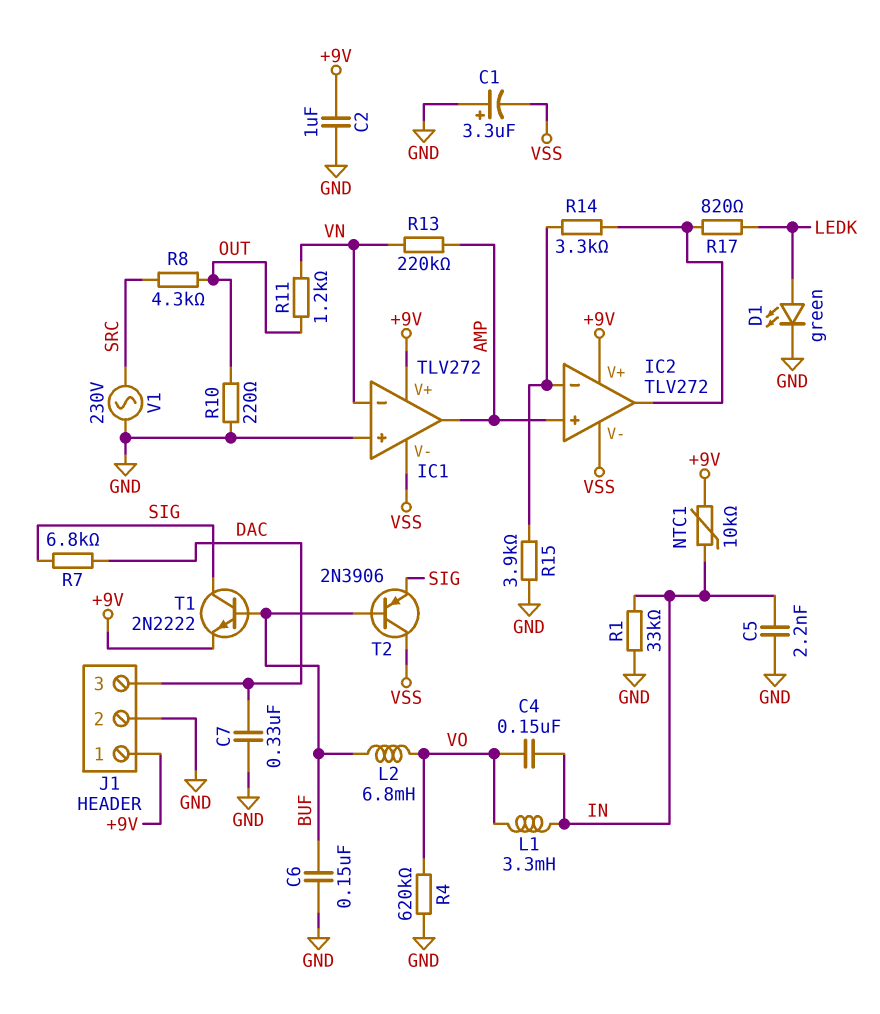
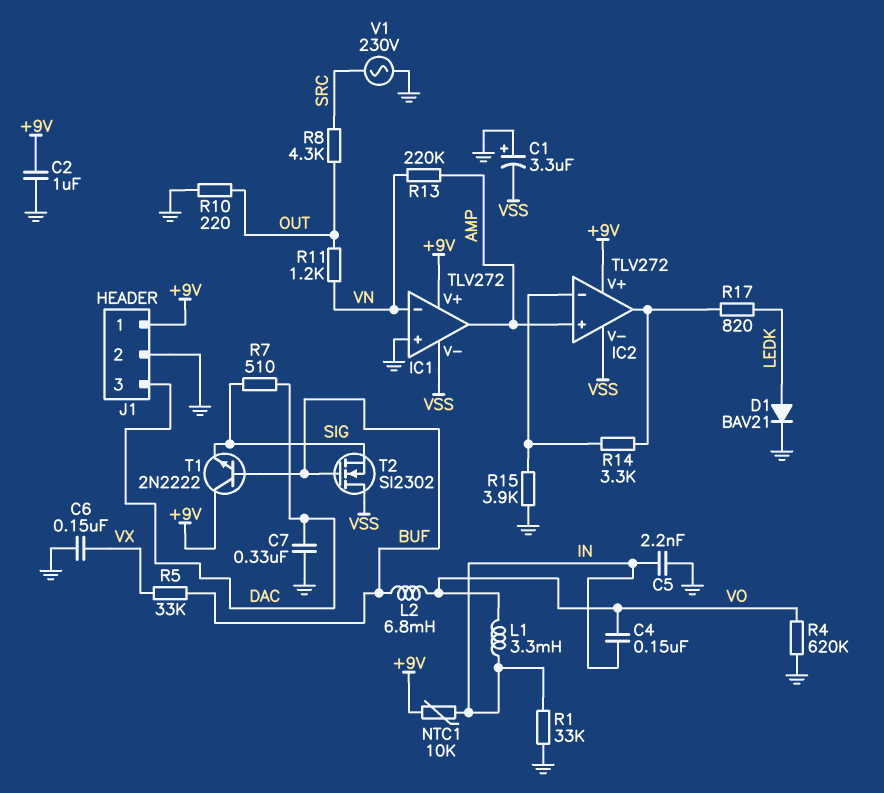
C6: 150nF (BUF, GND) -> 150nF (GND, VX)
D1: LED green (A LEDK, K GND) -> diode BAV21 (A LEDK, K GND)
R5: none -> 33k (BUF, VX)
R7: 6.8k (DAC, SIG) -> 510 (DAC, SIG)
T1: NPN 2N2222 (B BUF, C SIG, E +9V) -> NPN 2N2222 (B BUF, C +9V, E SIG)
T2: PNP 2N3906 (B BUF, C VSS, E SIG) -> NMOS SI2302 (G BUF, D VSS, S SIG)

